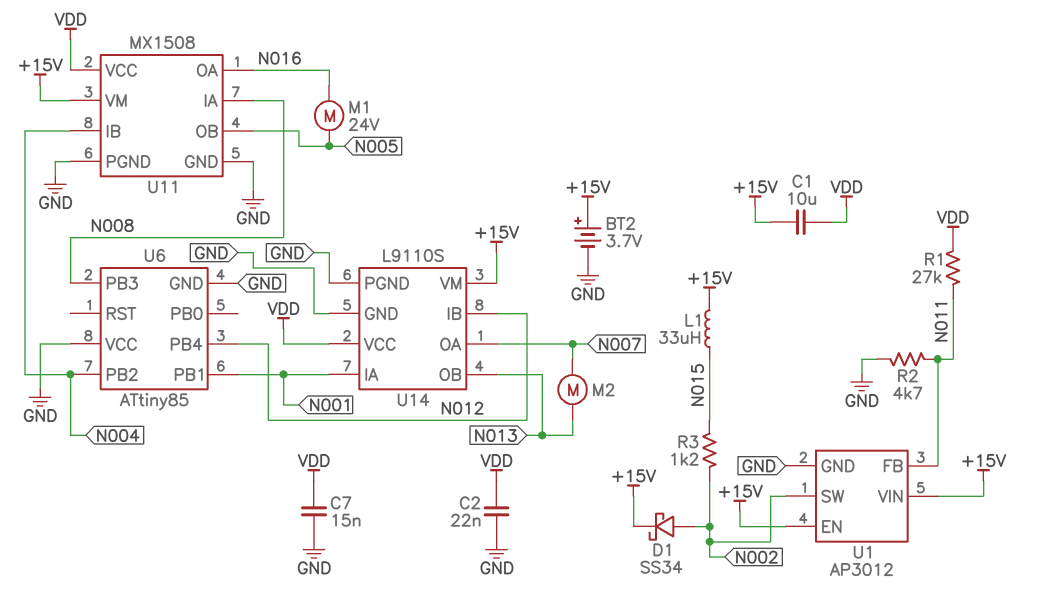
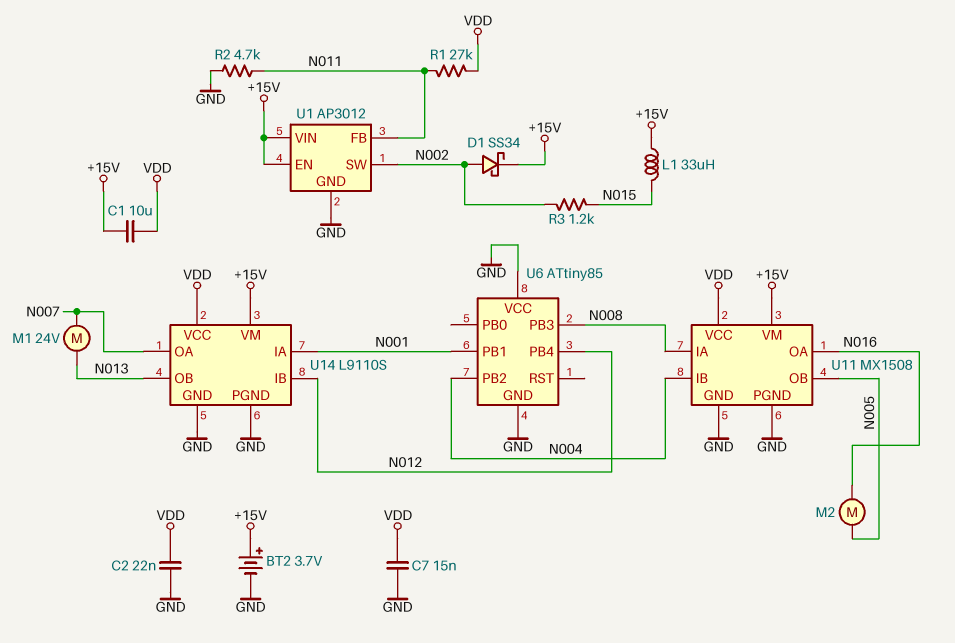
M1: motor 24V (N005, N016) -> motor 24V (N007, N013)
M2: motor (N007, N013) -> motor (N005, N016)

